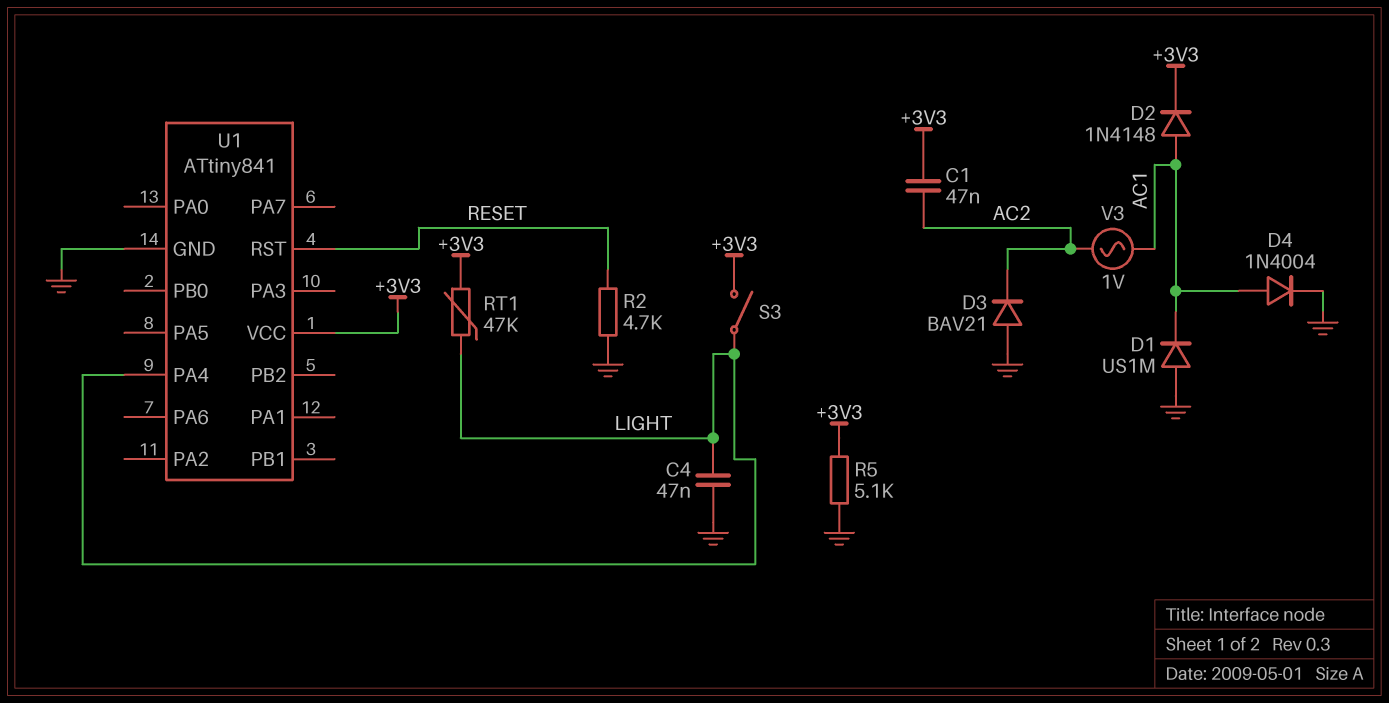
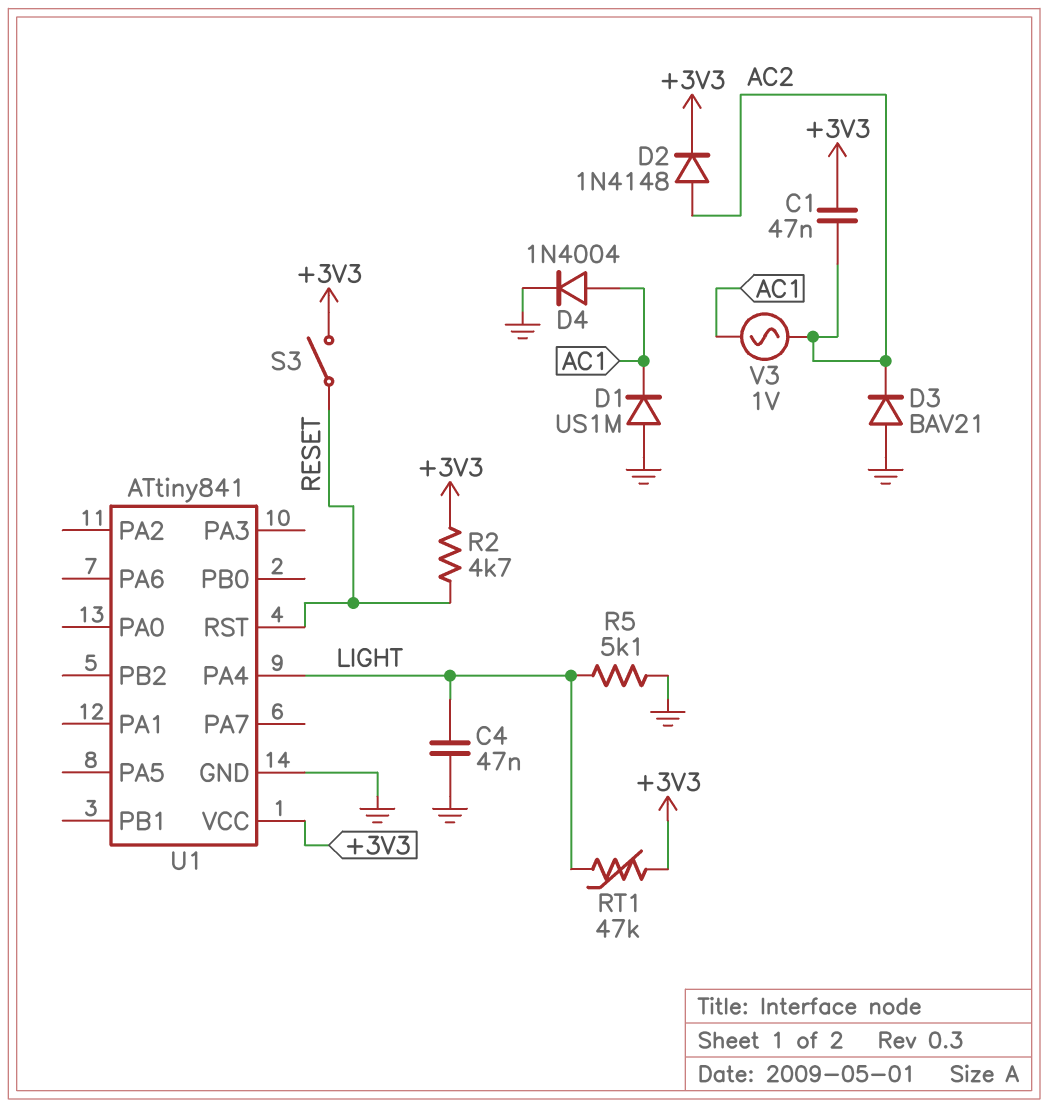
D2: diode 1N4148 (A AC1, K +3V3) -> diode 1N4148 (A AC2, K +3V3)
R2: 4.7k (GND, RESET) -> 4.7k (+3V3, RESET)
R5: 5.1k (+3V3, GND) -> 5.1k (GND, LIGHT)
S3: switch (+3V3, LIGHT) -> switch (+3V3, RESET)

